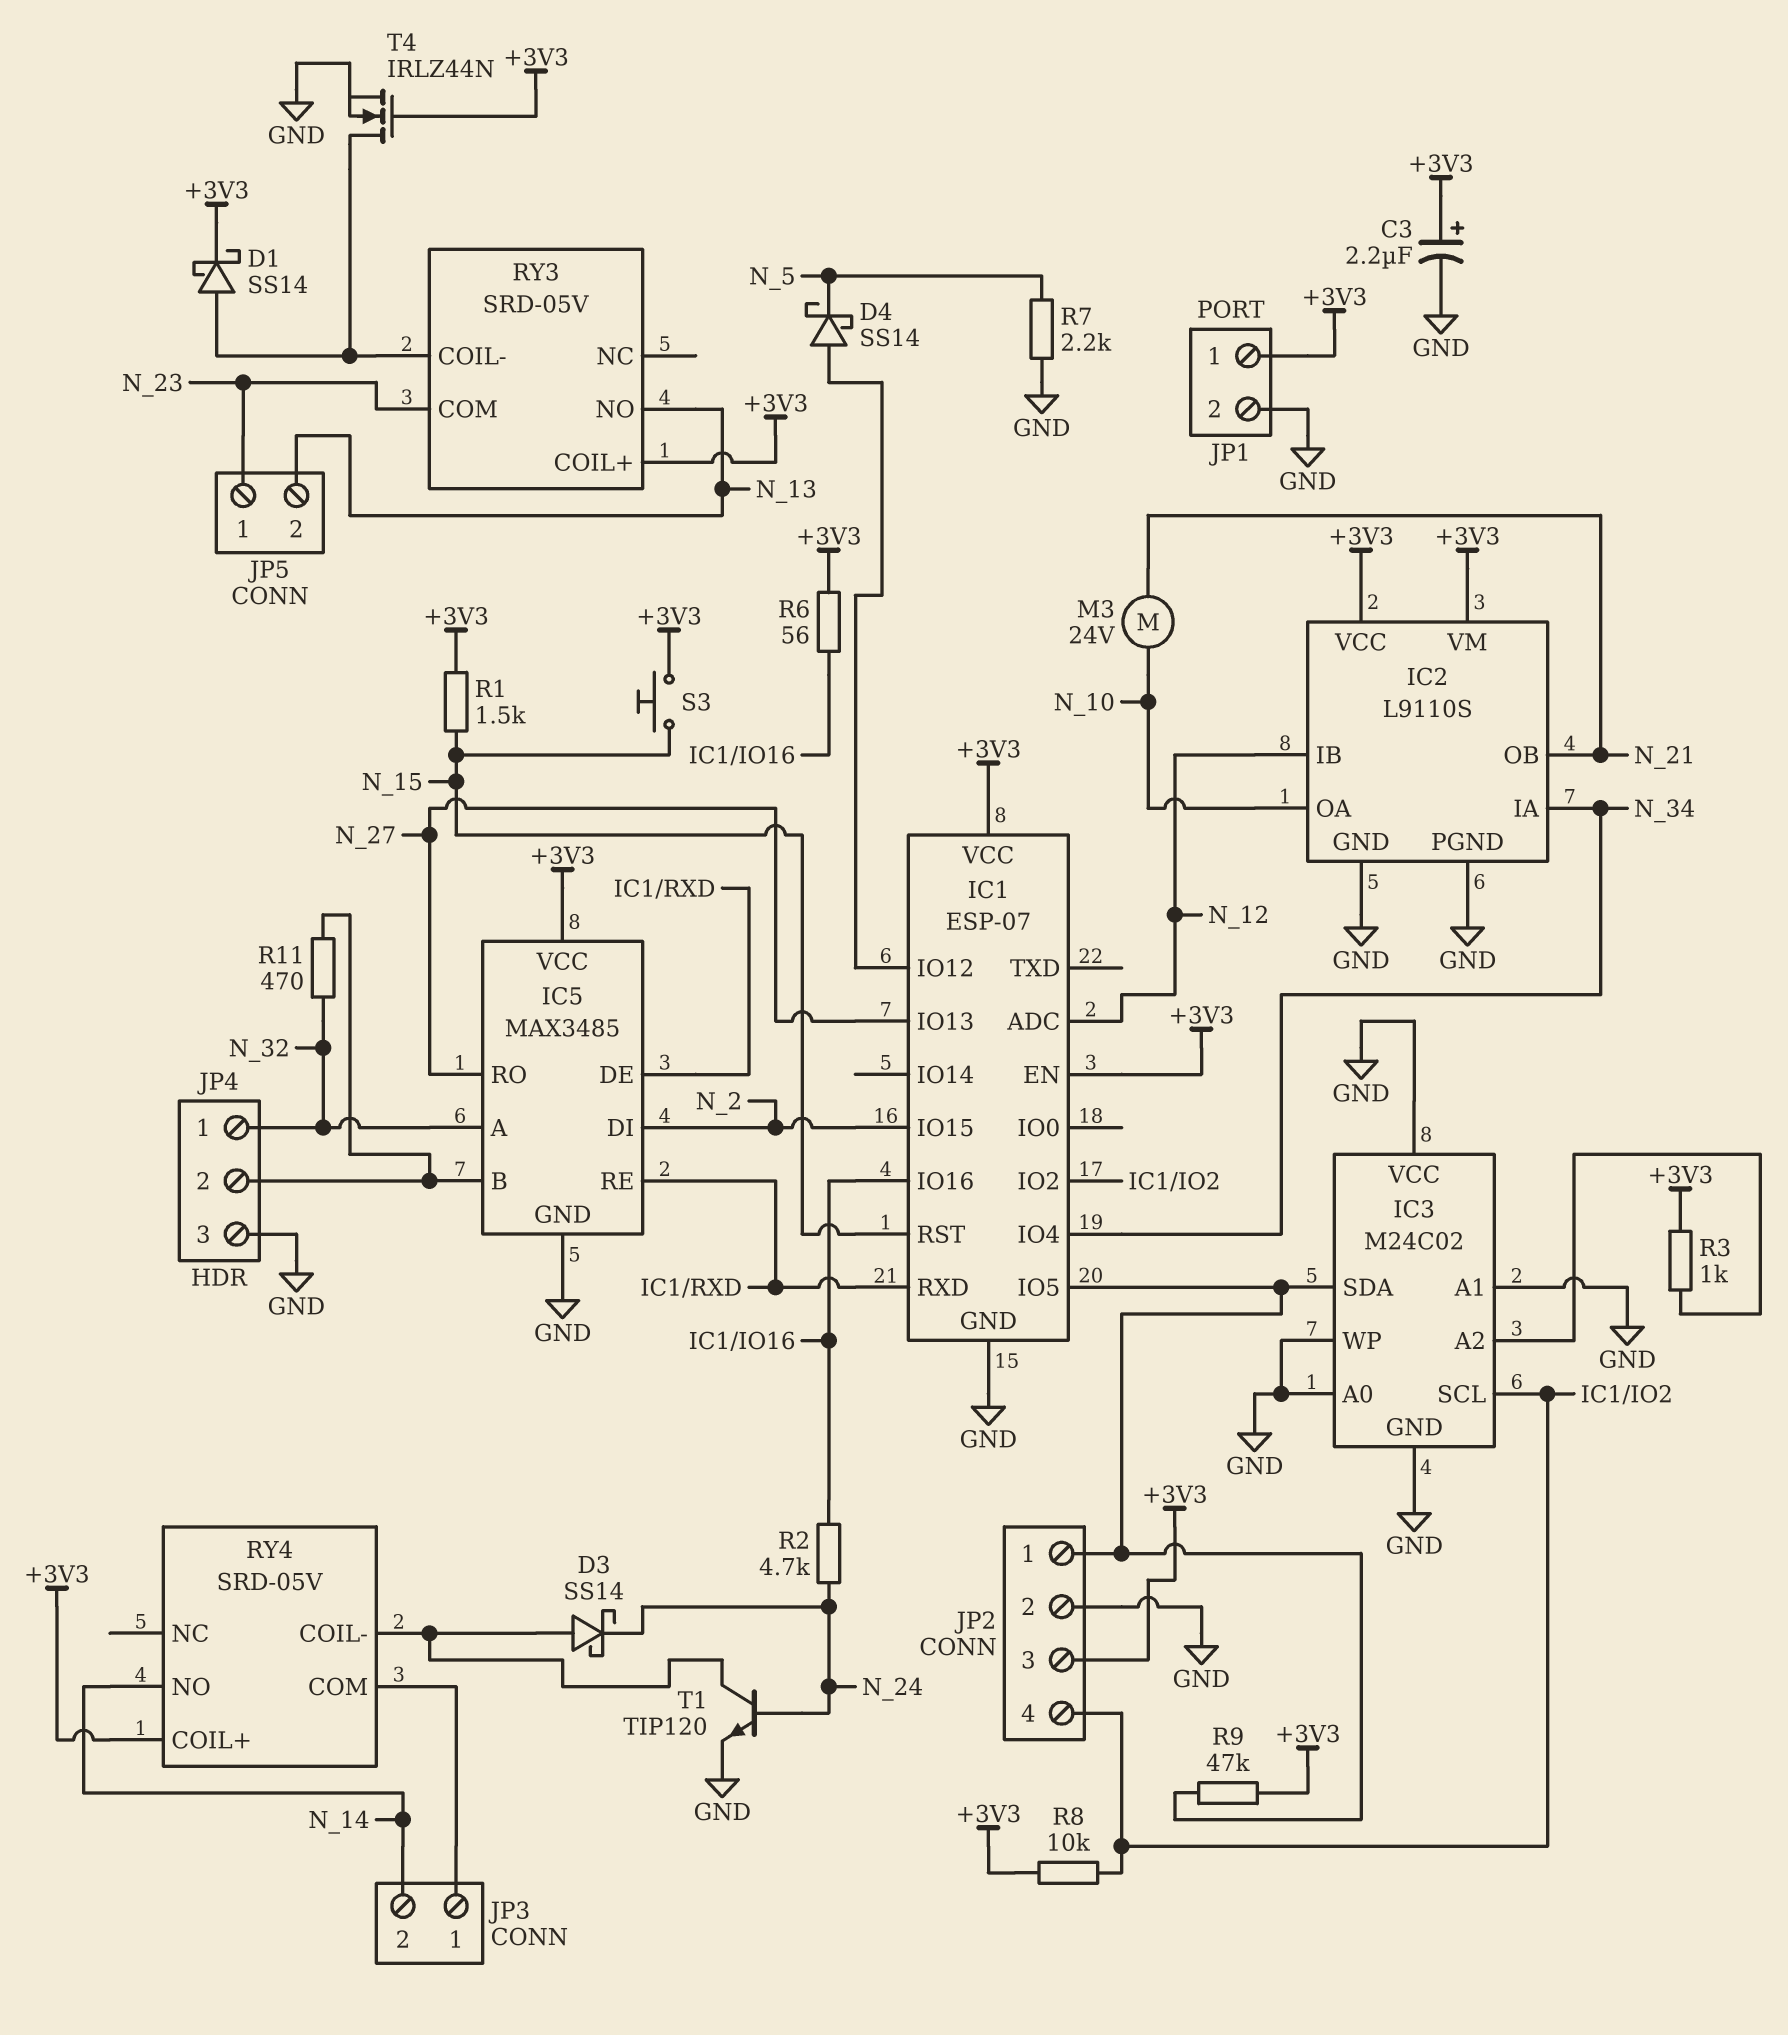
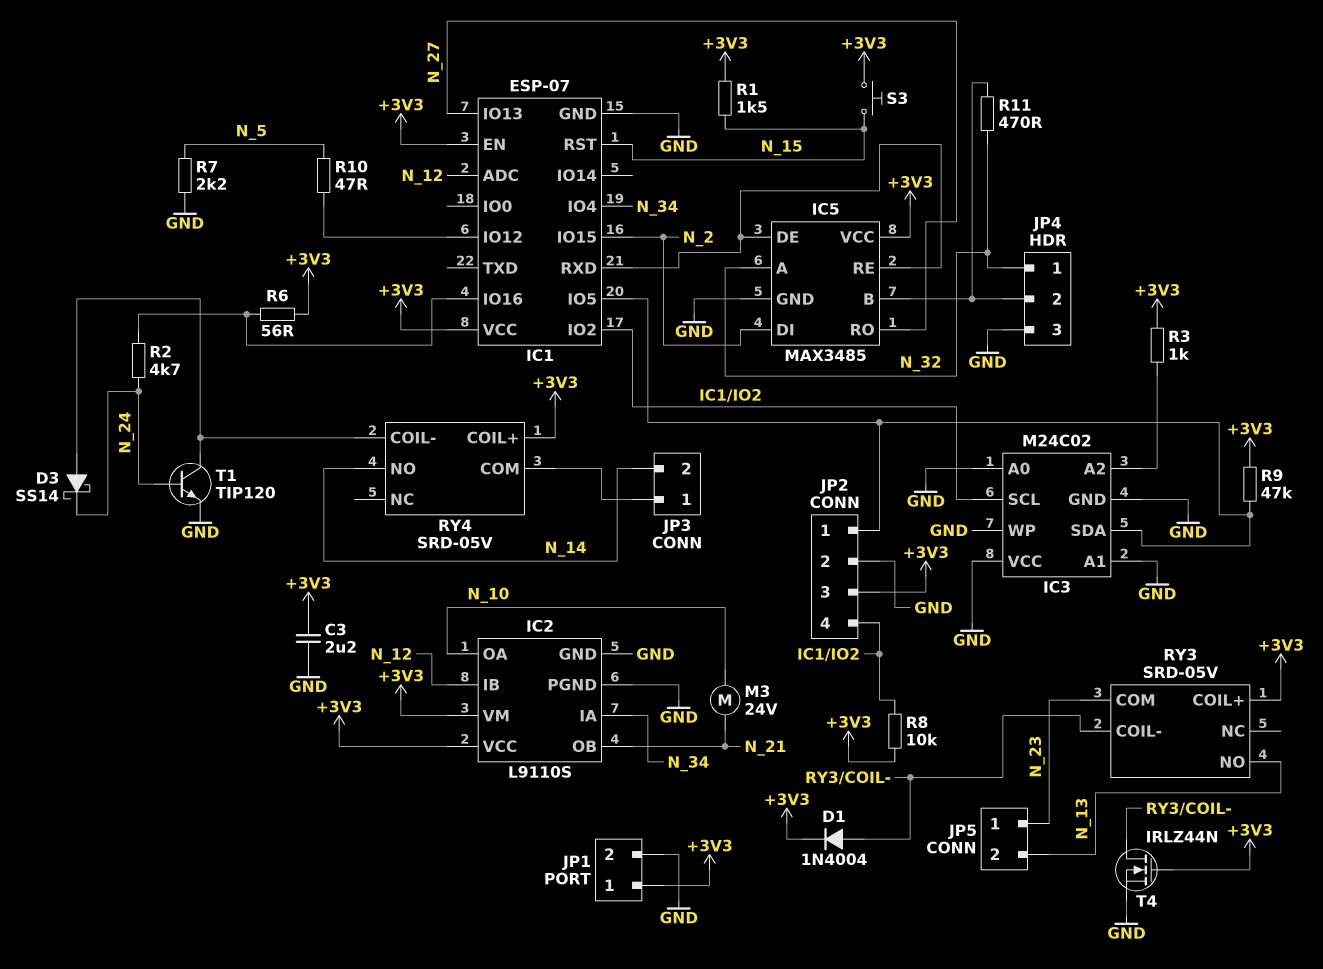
C3: 2.2uF (plus +3V3, minus GND) -> 2.2uF (+3V3, GND)
D1: schottky SS14 (A RY3/COIL-, K +3V3) -> diode 1N4004 (A RY3/COIL-, K +3V3)
D4: schottky SS14 (A IC1/IO12, K N_5) -> none
R10: none -> 47 (IC1/IO12, N_5)

